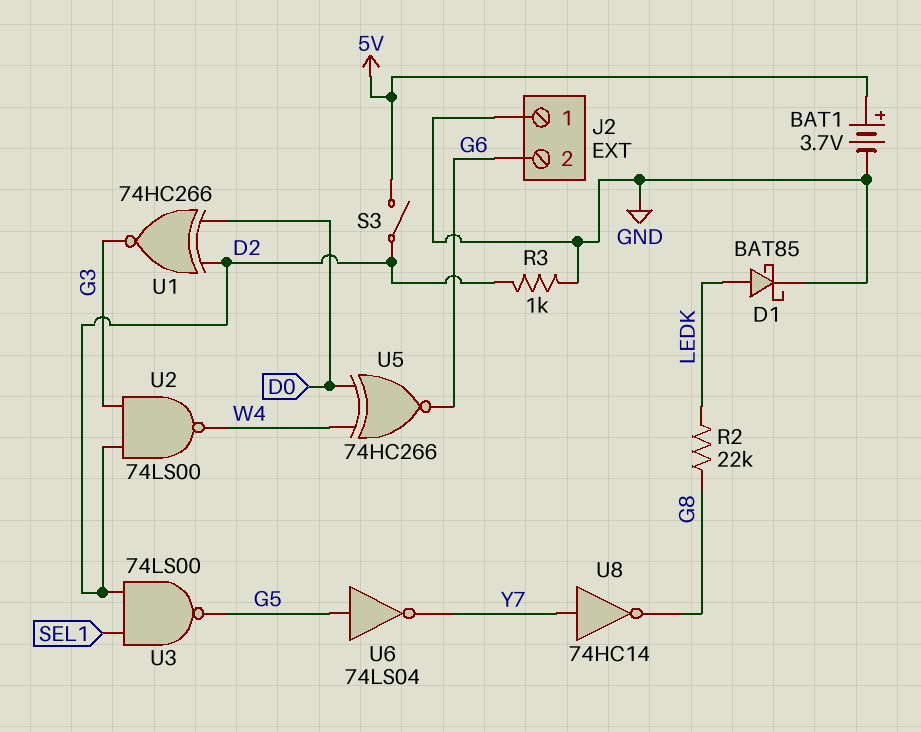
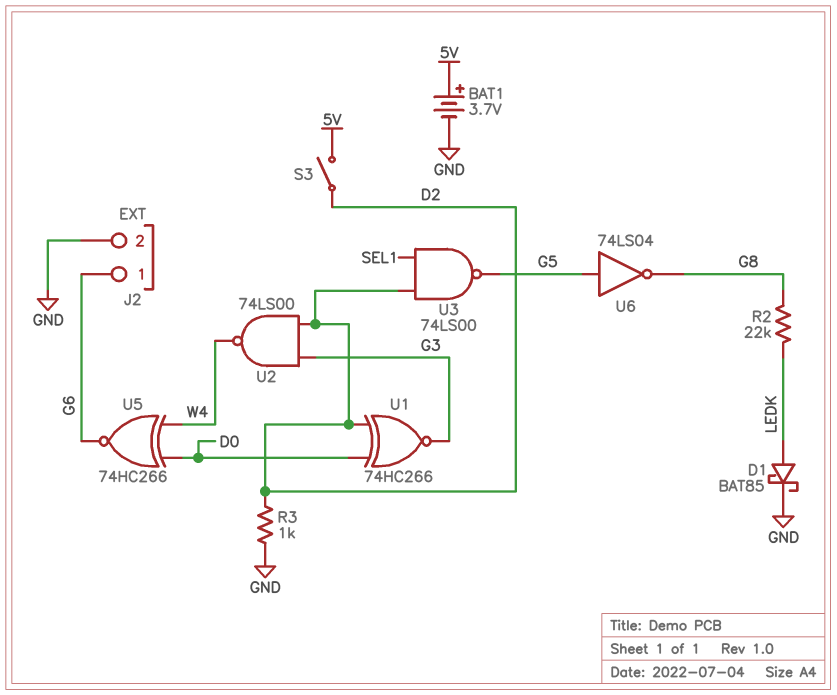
J2 pin 1: GND -> G6
J2 pin 2: G6 -> GND
U6: NOT 74LS04 (in G5, out Y7) -> NOT 74LS04 (in G5, out G8)
U8: NOT 74HC14 (in Y7, out G8) -> none

